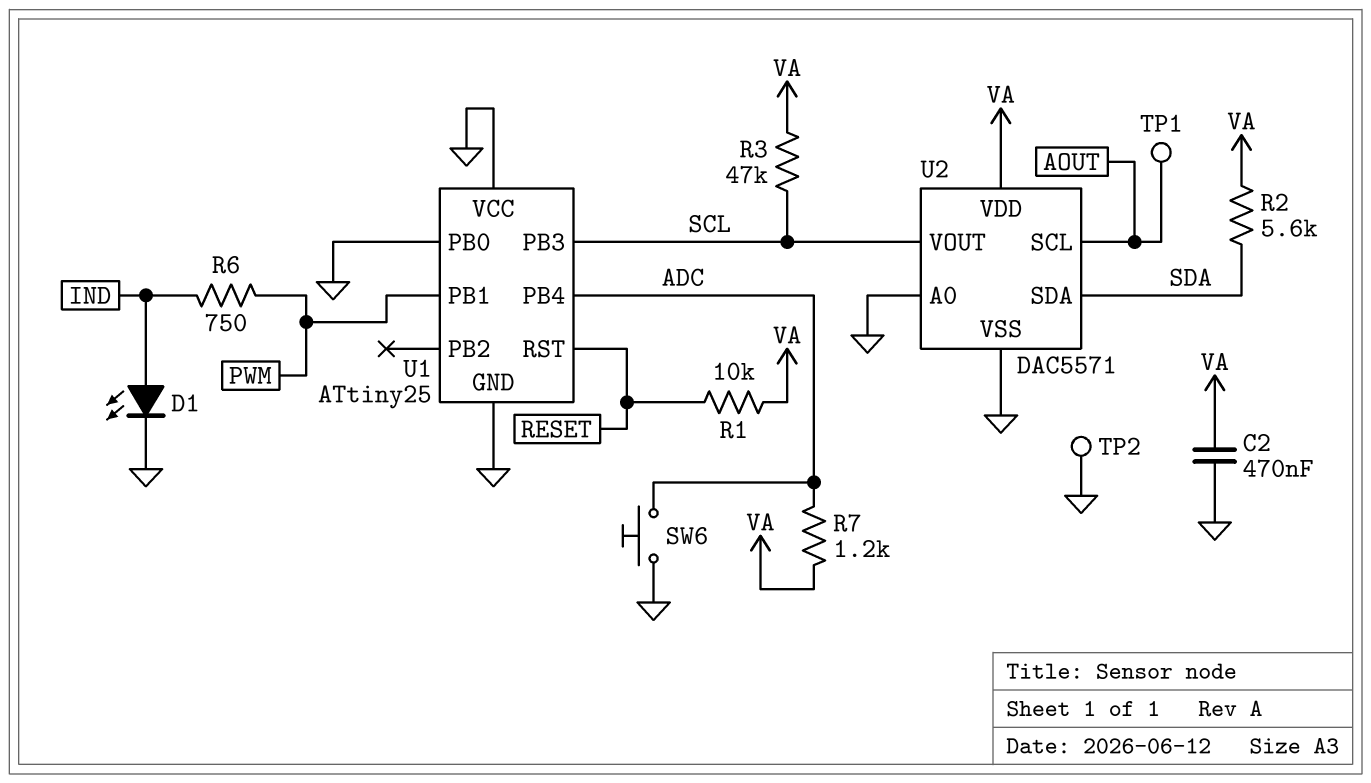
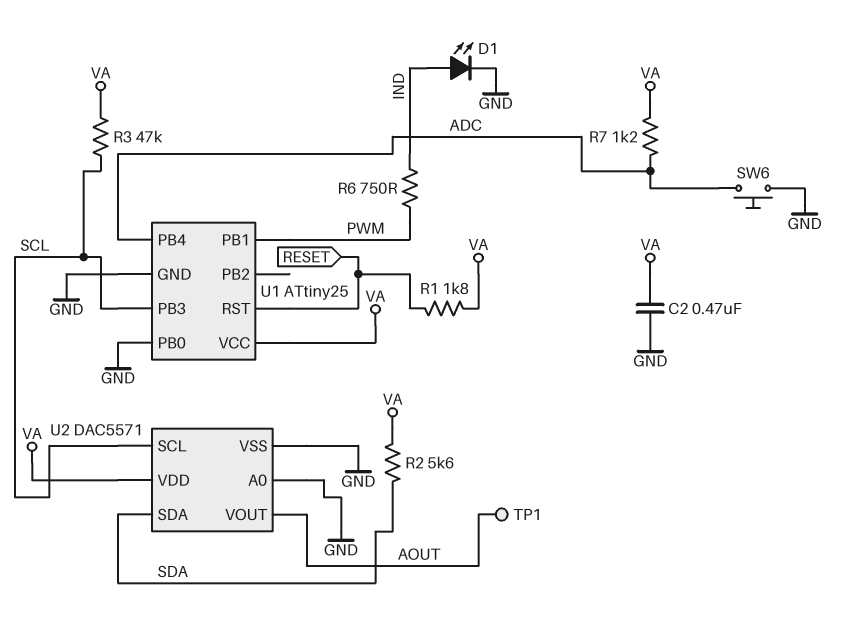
R1: 10k (RESET, VA) -> 1.8k (RESET, VA)
TP2: test point (GND) -> none
U1 pin VCC: GND -> VA
U2 pin SCL: AOUT -> SCL
U2 pin VOUT: SCL -> AOUT

